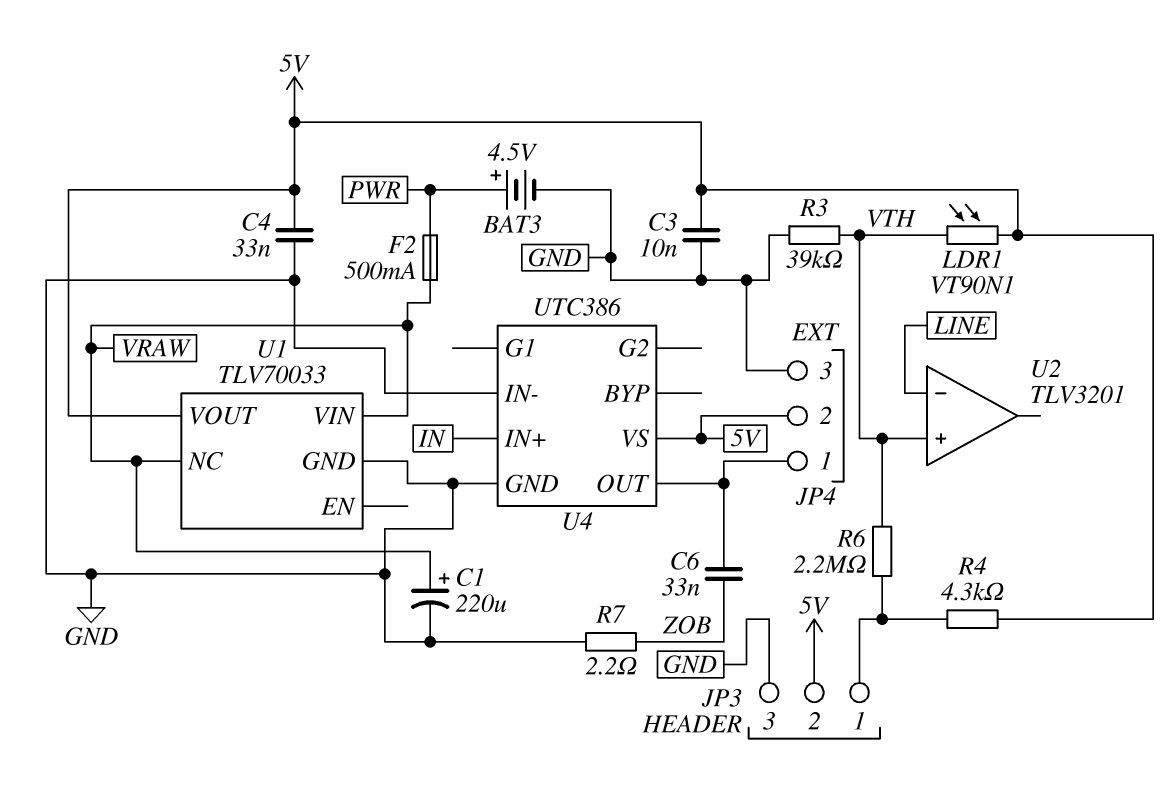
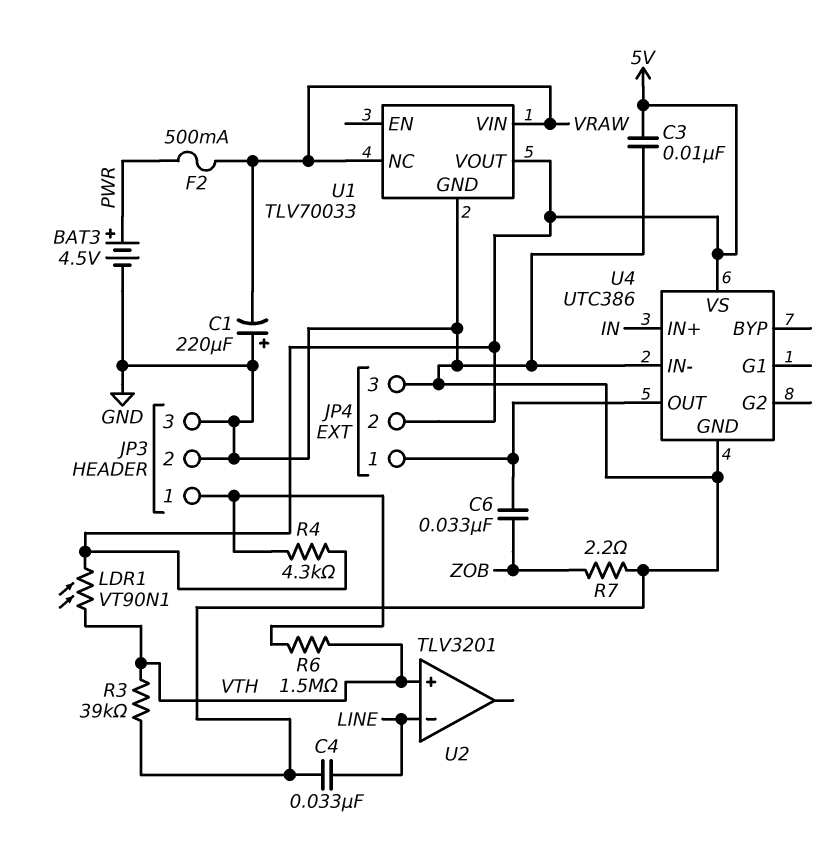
C1: 220uF (plus VRAW, minus GND) -> 220uF (plus GND, minus VRAW)
C4: 33nF (5V, GND) -> 33nF (GND, LINE)
JP3 pin 2: 5V -> GND
R6: 2.2M (JP3/1, VTH) -> 1.5M (JP3/1, VTH)

